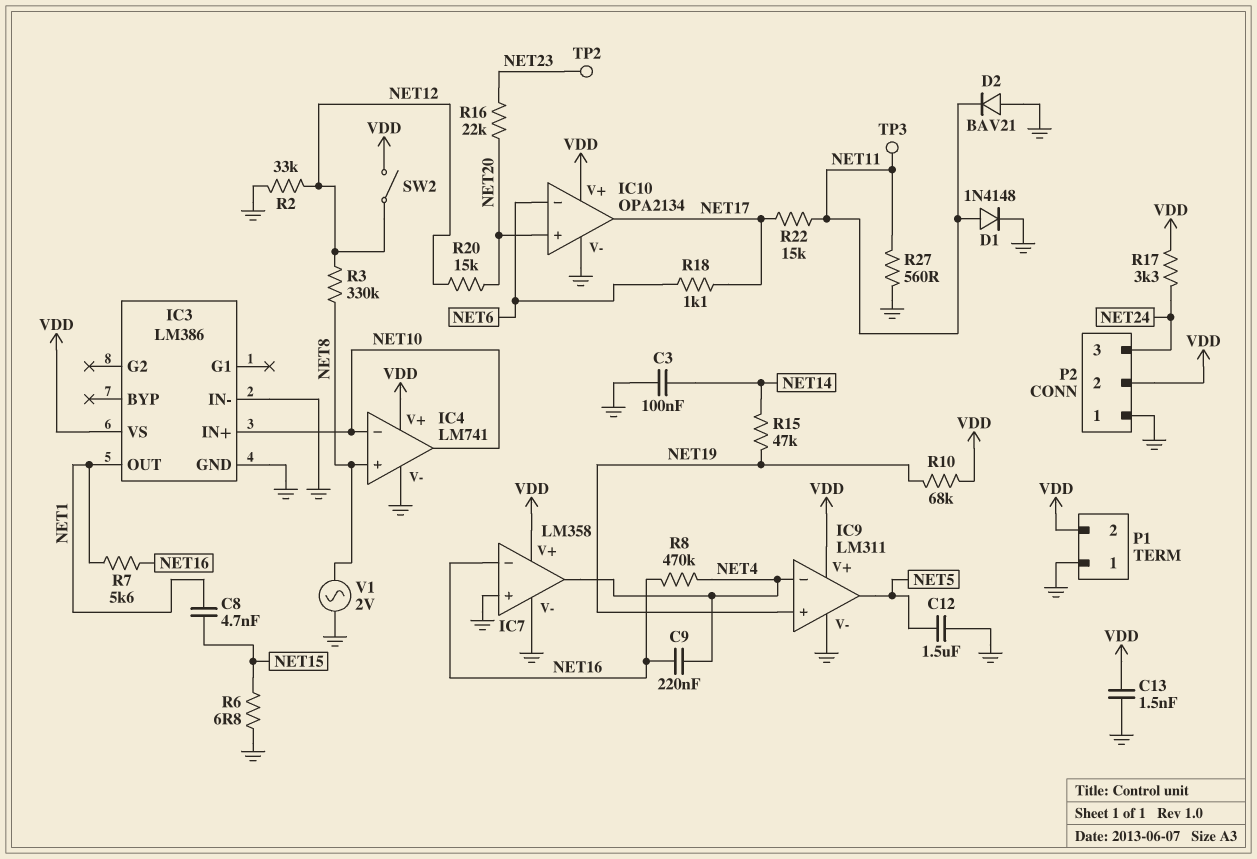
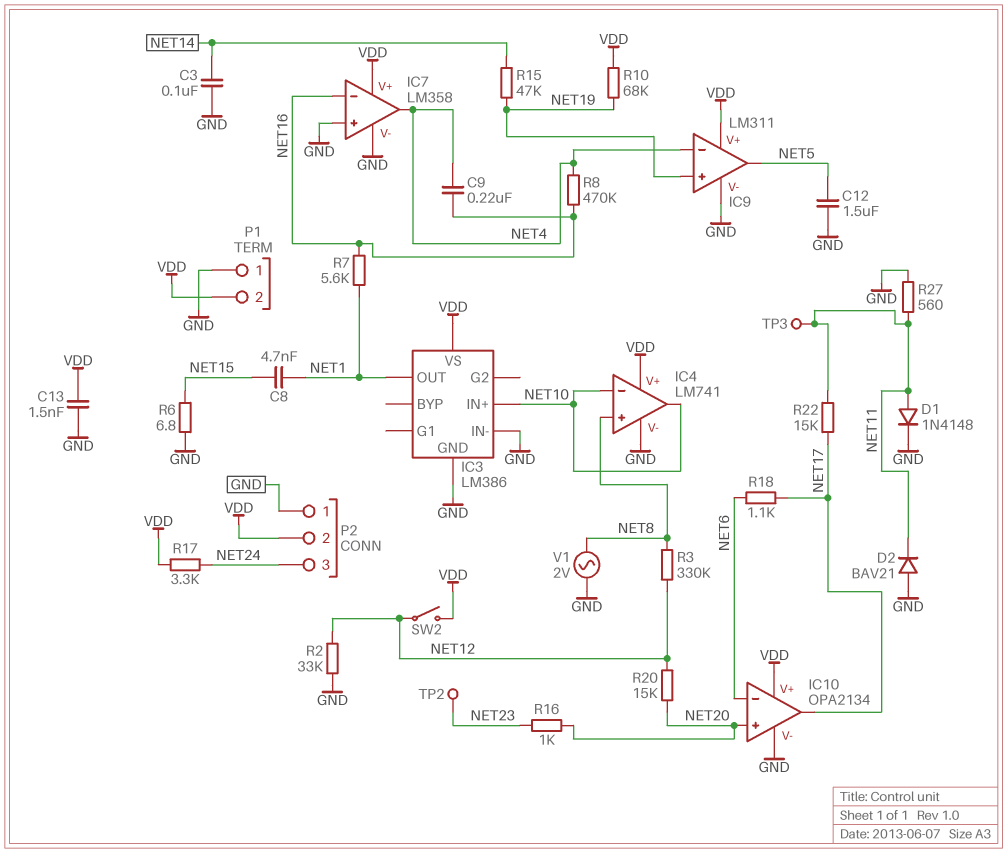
R16: 22k (NET20, NET23) -> 1k (NET20, NET23)

